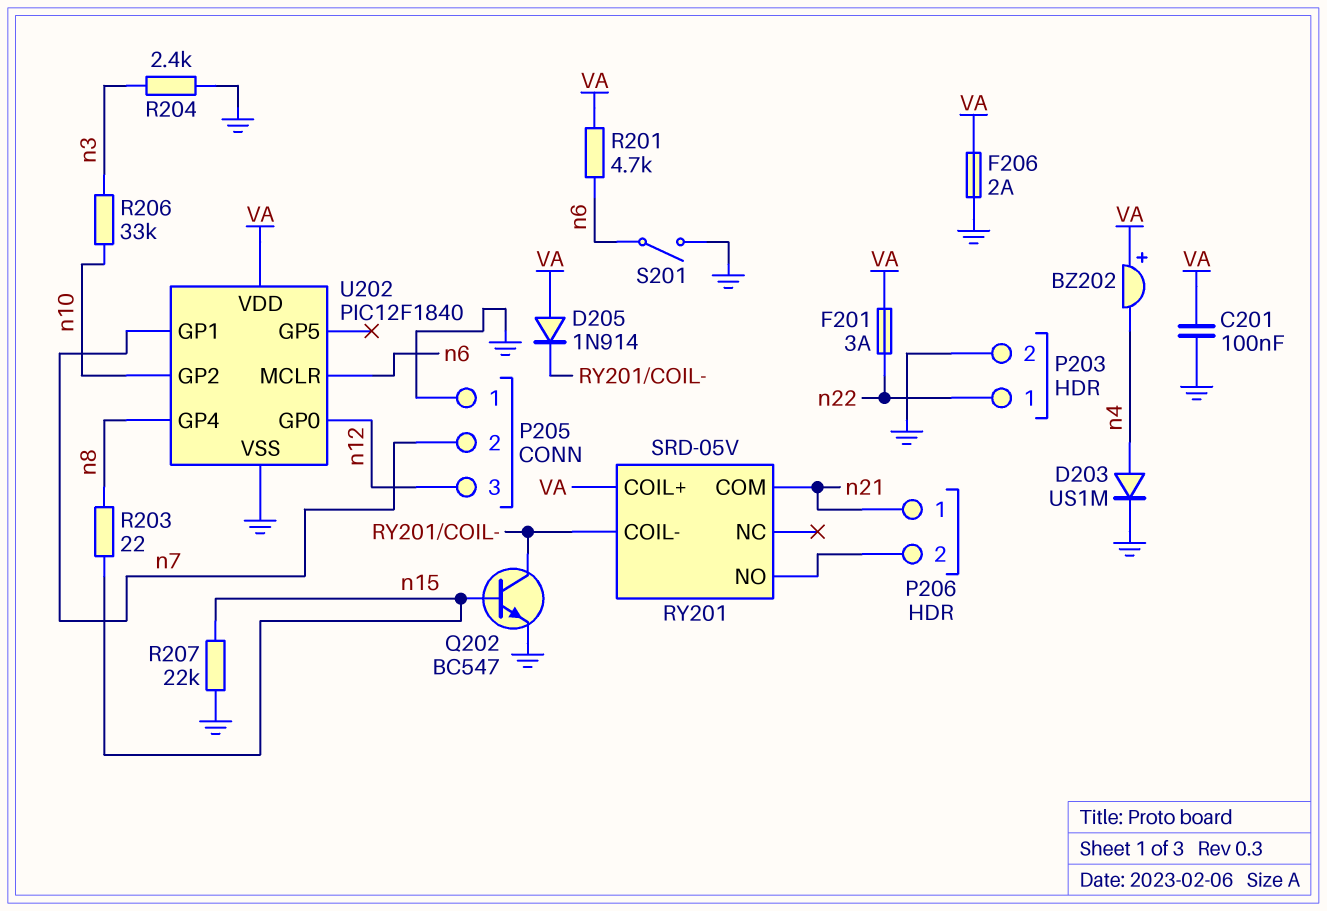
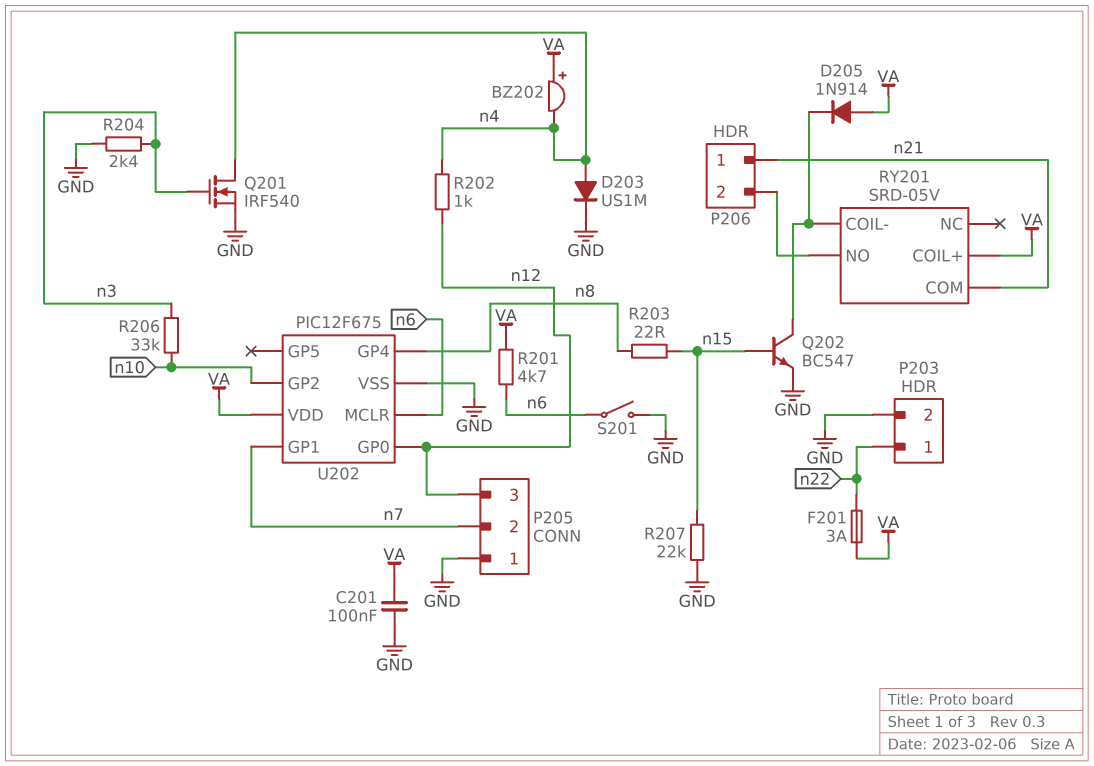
F206: 2A (GND, VA) -> none
Q201: none -> NMOS IRF540 (G n3, D n4, S GND)
R202: none -> 1k (n4, n12)
U202: PIC12F1840 -> PIC12F675

